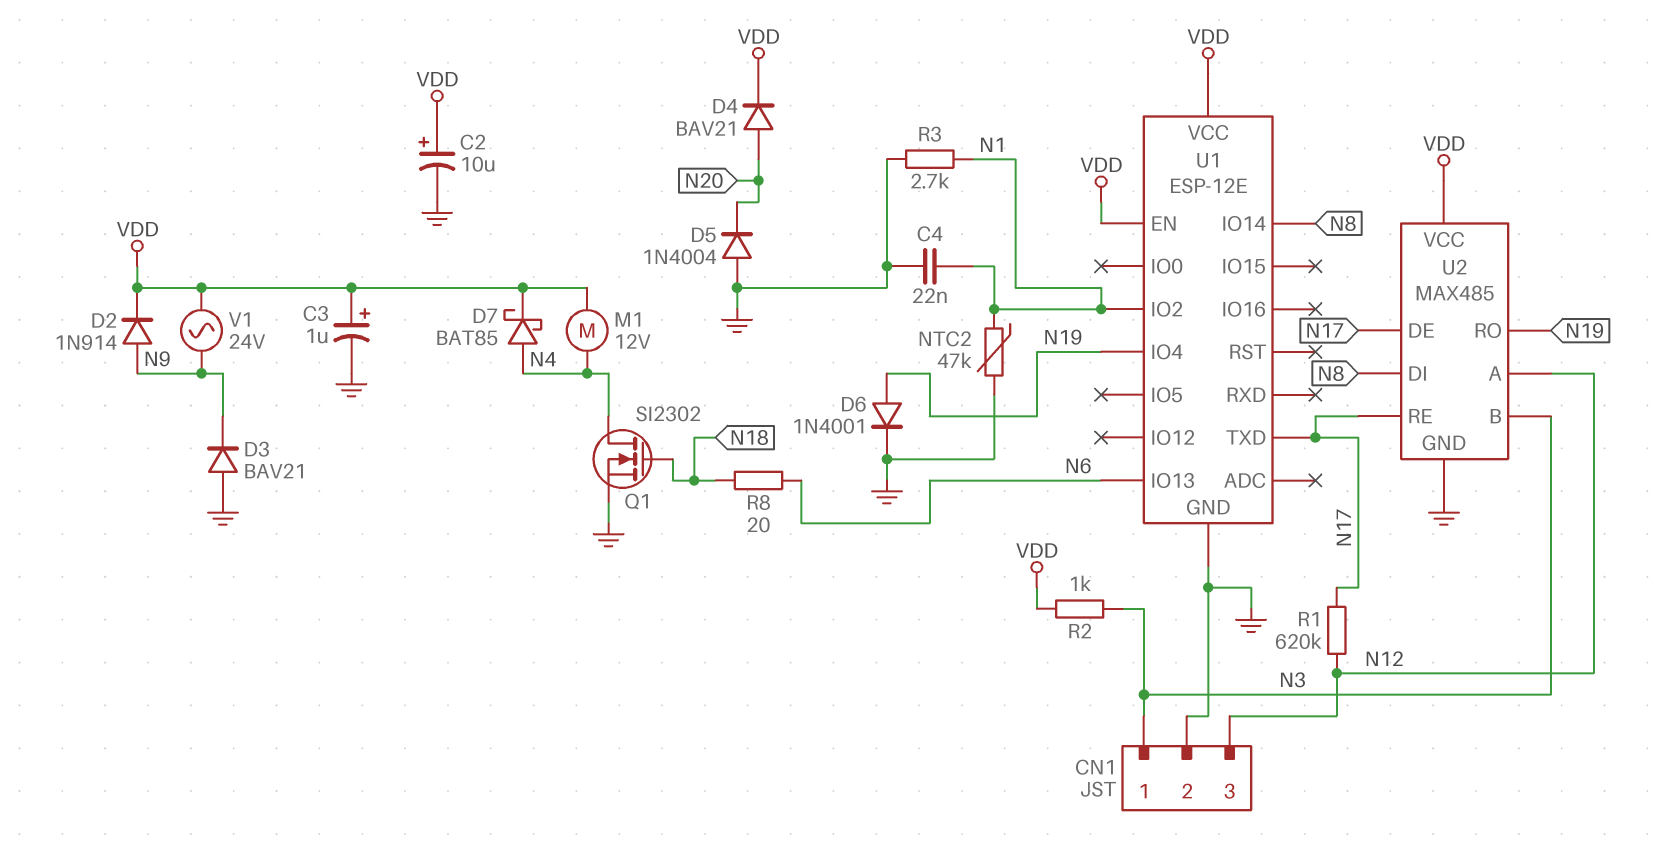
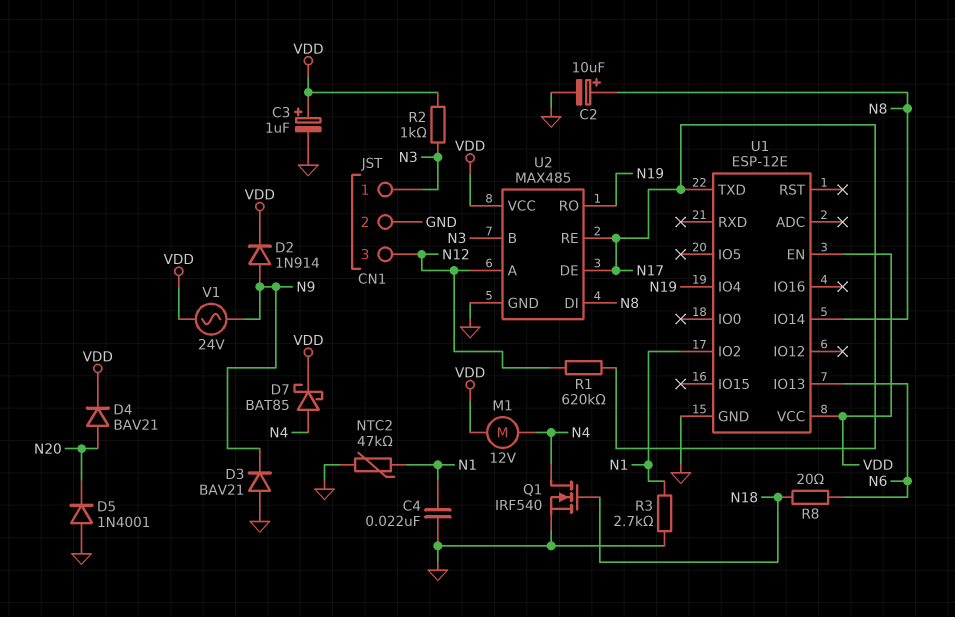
C2: 10uF (plus VDD, minus GND) -> 10uF (plus N8, minus GND)
D5: diode 1N4004 (A GND, K N20) -> diode 1N4001 (A GND, K N20)
D6: diode 1N4001 (A N19, K GND) -> none
Q1: NMOS SI2302 (G N18, D N4, S GND) -> NMOS IRF540 (G N18, D N4, S GND)

